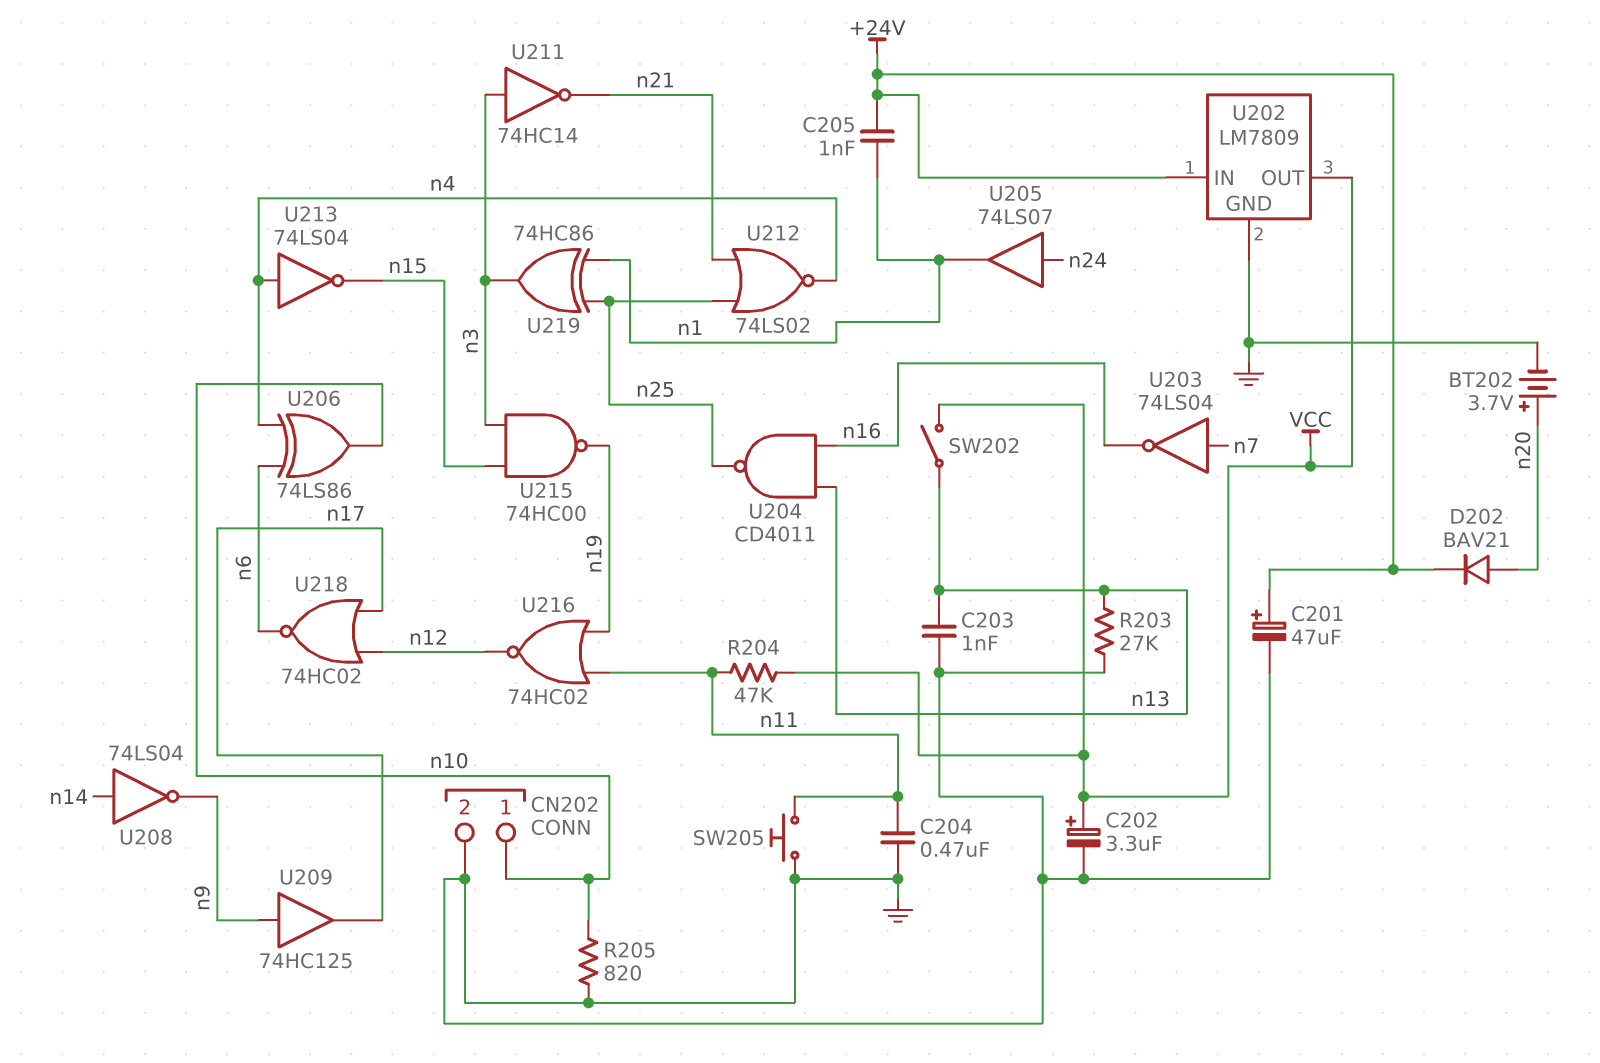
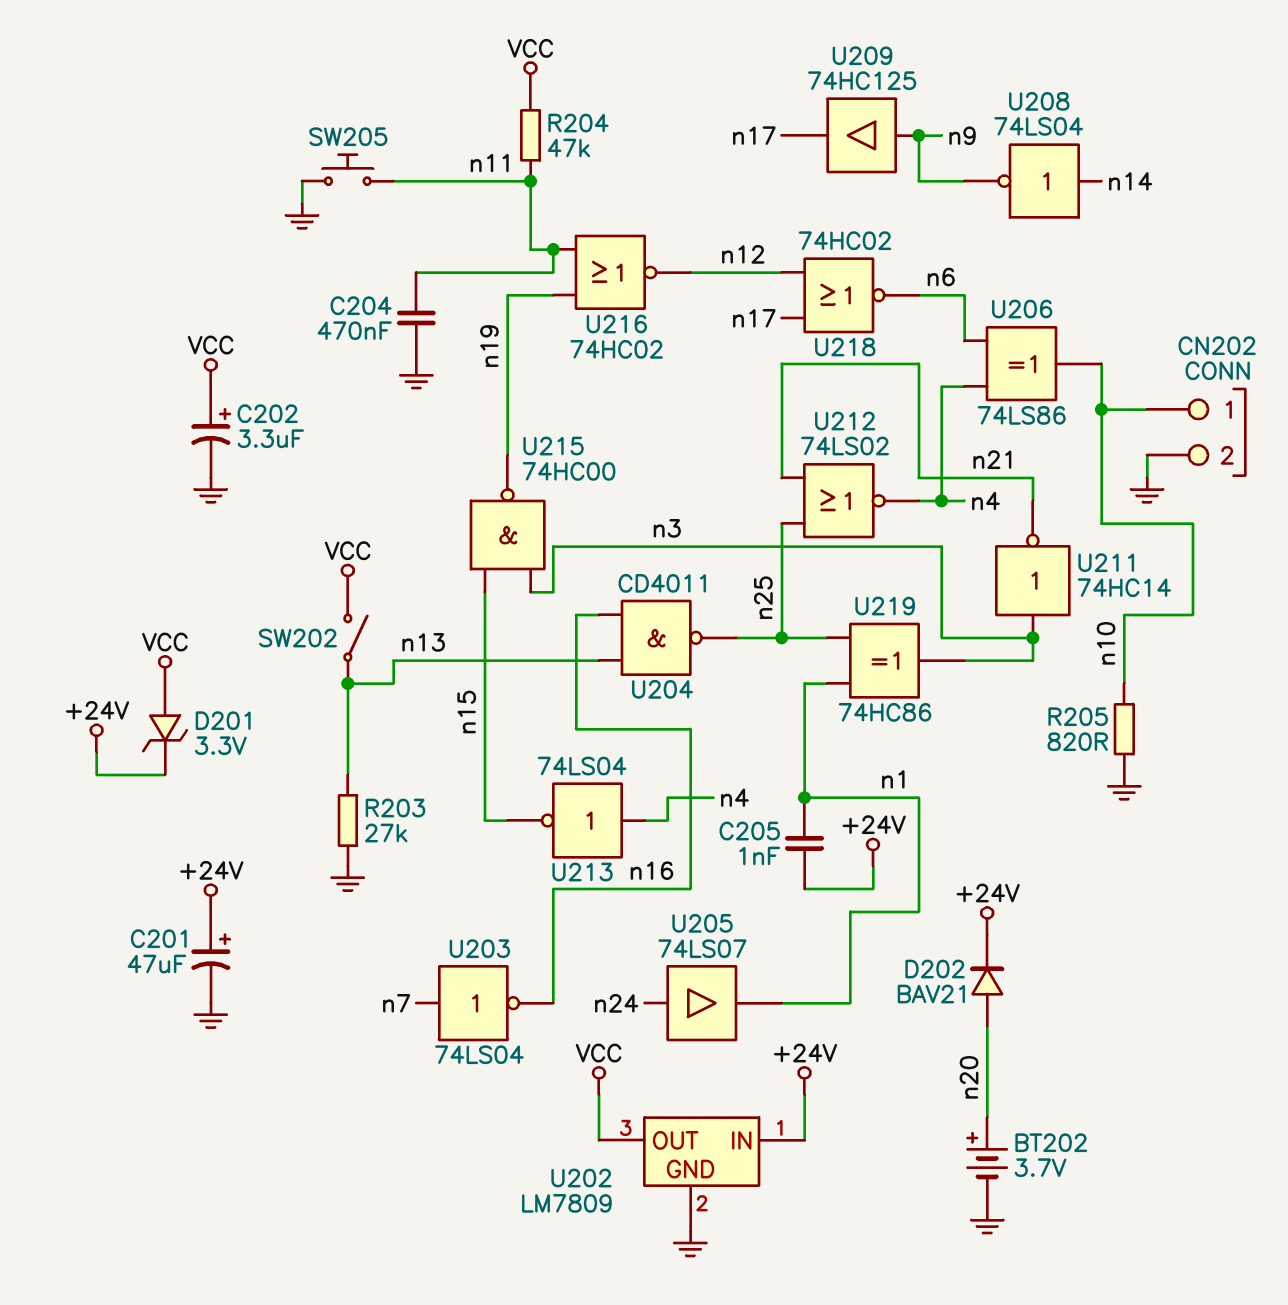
C203: 1nF (GND, n13) -> none
D201: none -> zener 3.3V (A VCC, K +24V)

